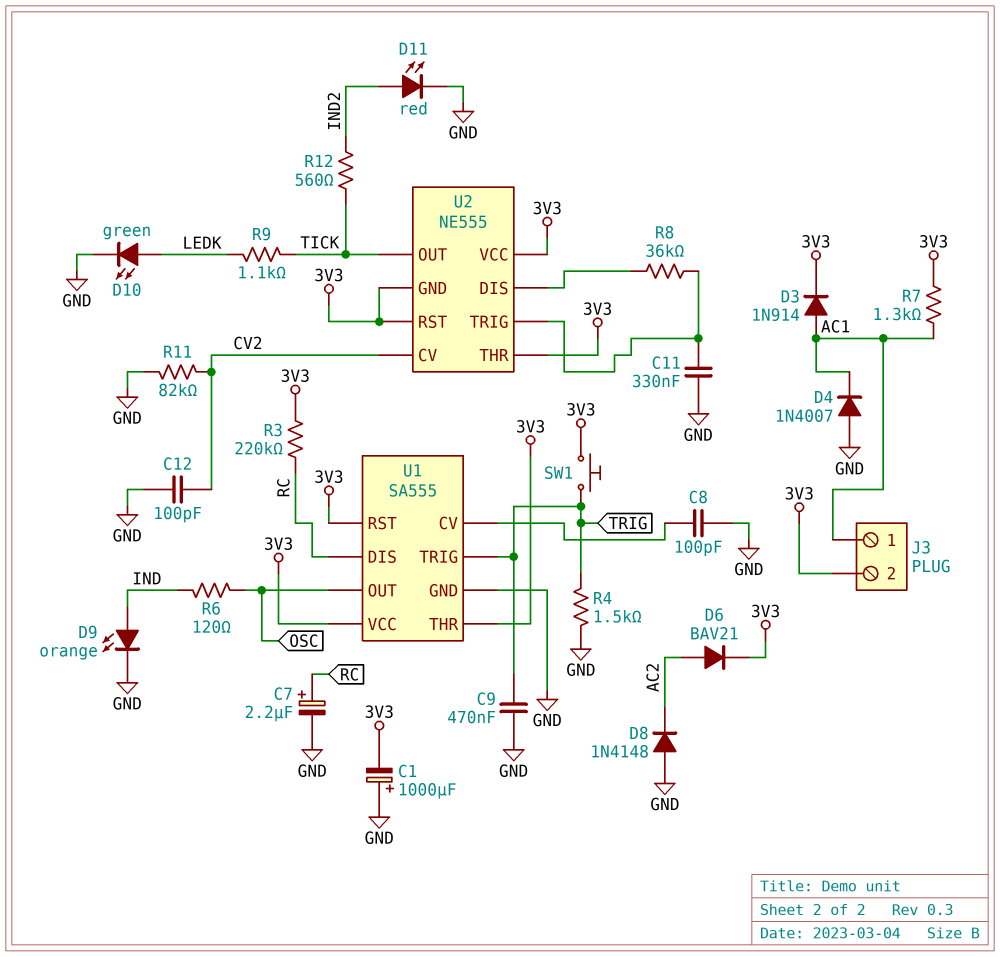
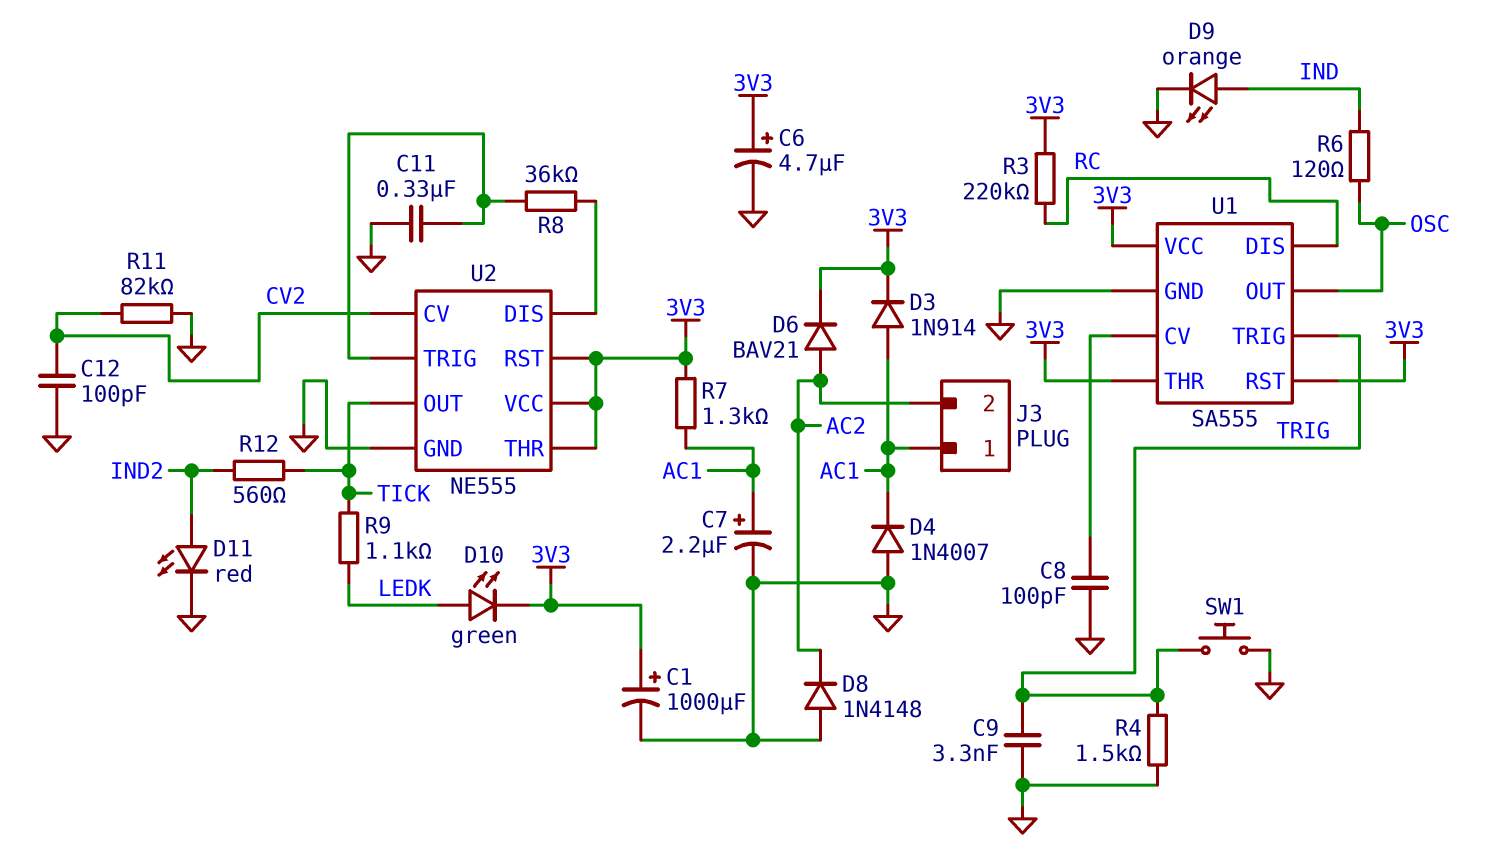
C1: 1000uF (plus GND, minus 3V3) -> 1000uF (plus 3V3, minus GND)
C6: none -> 4.7uF (plus 3V3, minus GND)
C7: 2.2uF (plus RC, minus GND) -> 2.2uF (plus AC1, minus GND)
C9: 470nF (GND, TRIG) -> 3.3nF (GND, TRIG)
D10: LED green (A LEDK, K GND) -> LED green (A LEDK, K 3V3)
J3 pin 2: 3V3 -> AC2
SW1: button (3V3, TRIG) -> button (GND, TRIG)
U2 pin GND: 3V3 -> GND

